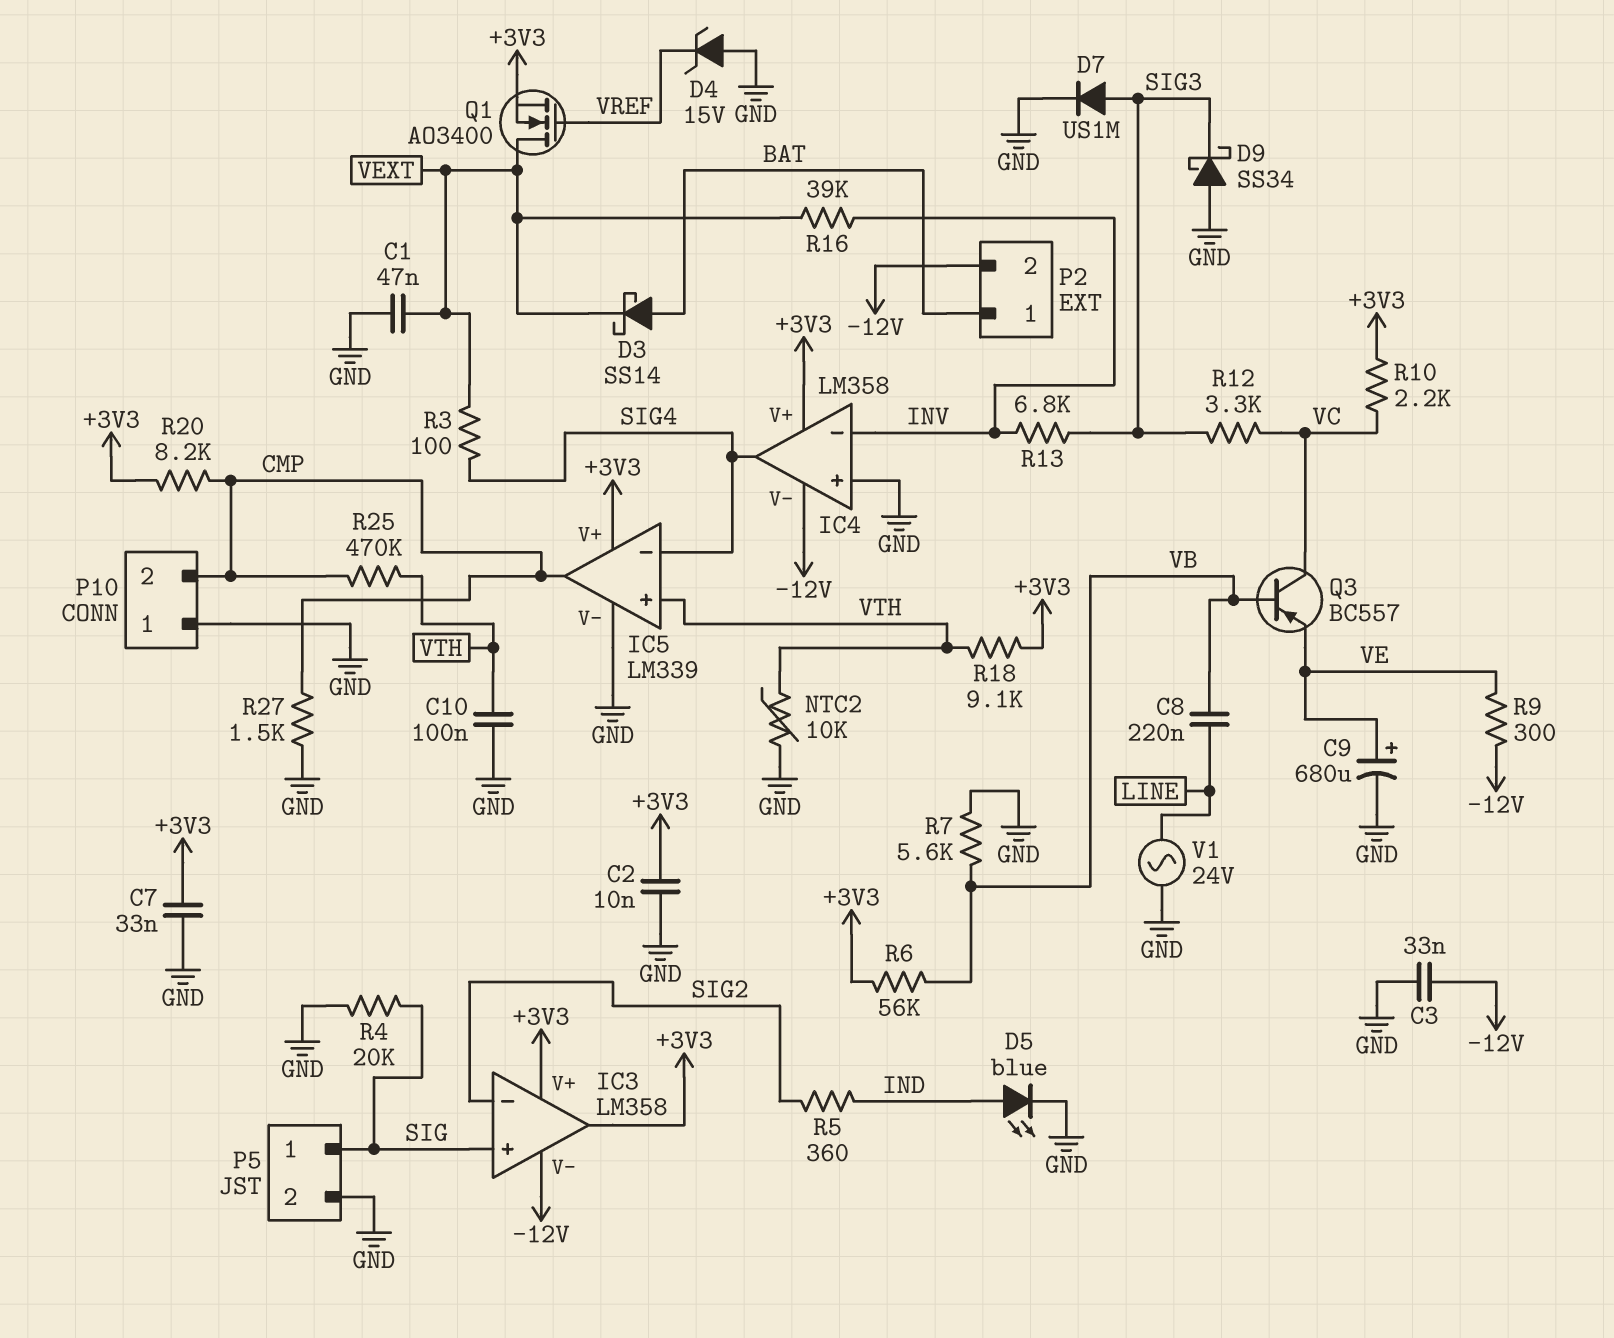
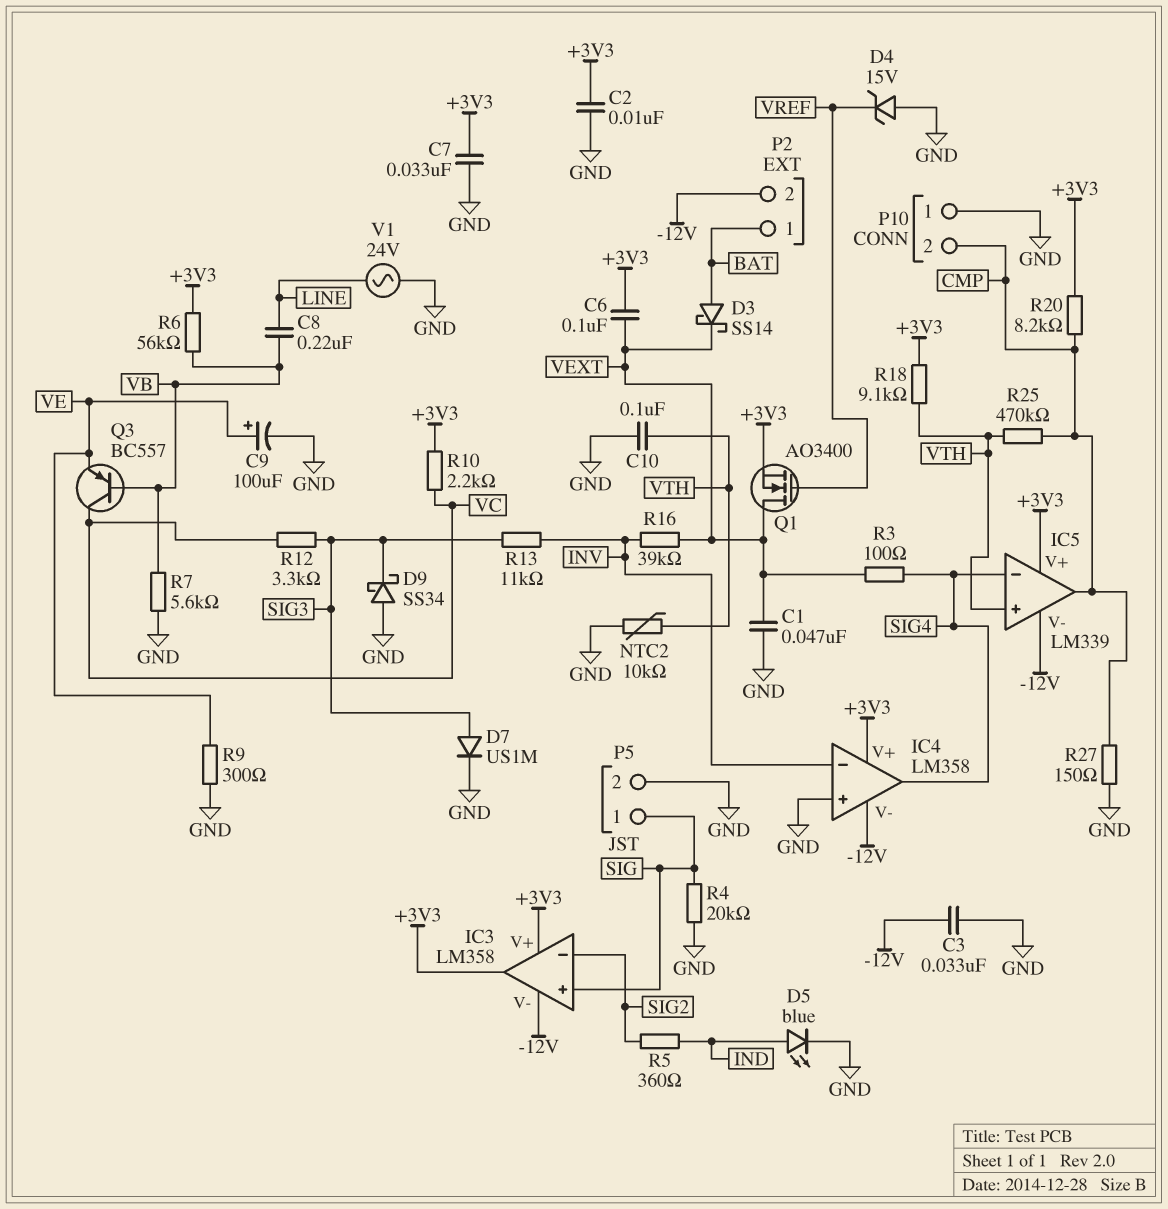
C6: none -> 100nF (+3V3, VEXT)
C9: 680uF (plus VE, minus GND) -> 100uF (plus VE, minus GND)
IC5 pin V-: GND -> -12V
R9: 300 (-12V, VE) -> 300 (GND, VE)
R13: 6.8k (INV, SIG3) -> 11k (INV, SIG3)
R27: 1.5k (CMP, GND) -> 150 (CMP, GND)

